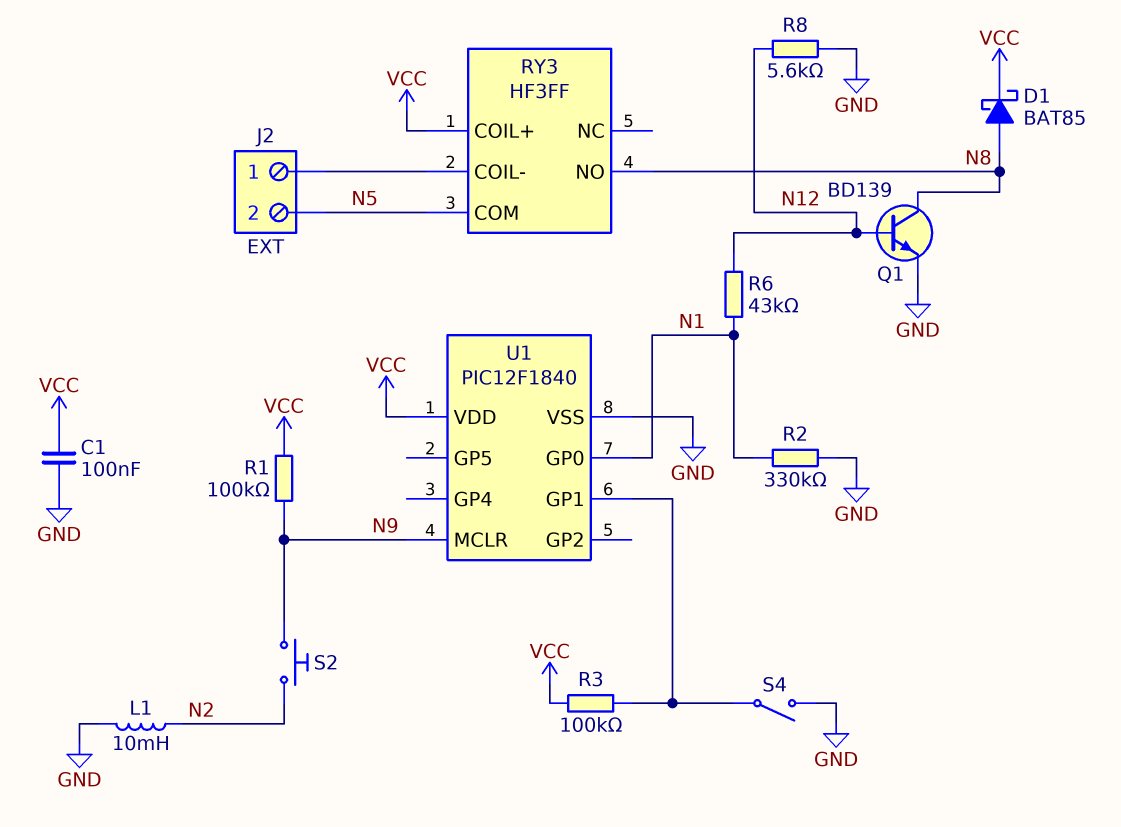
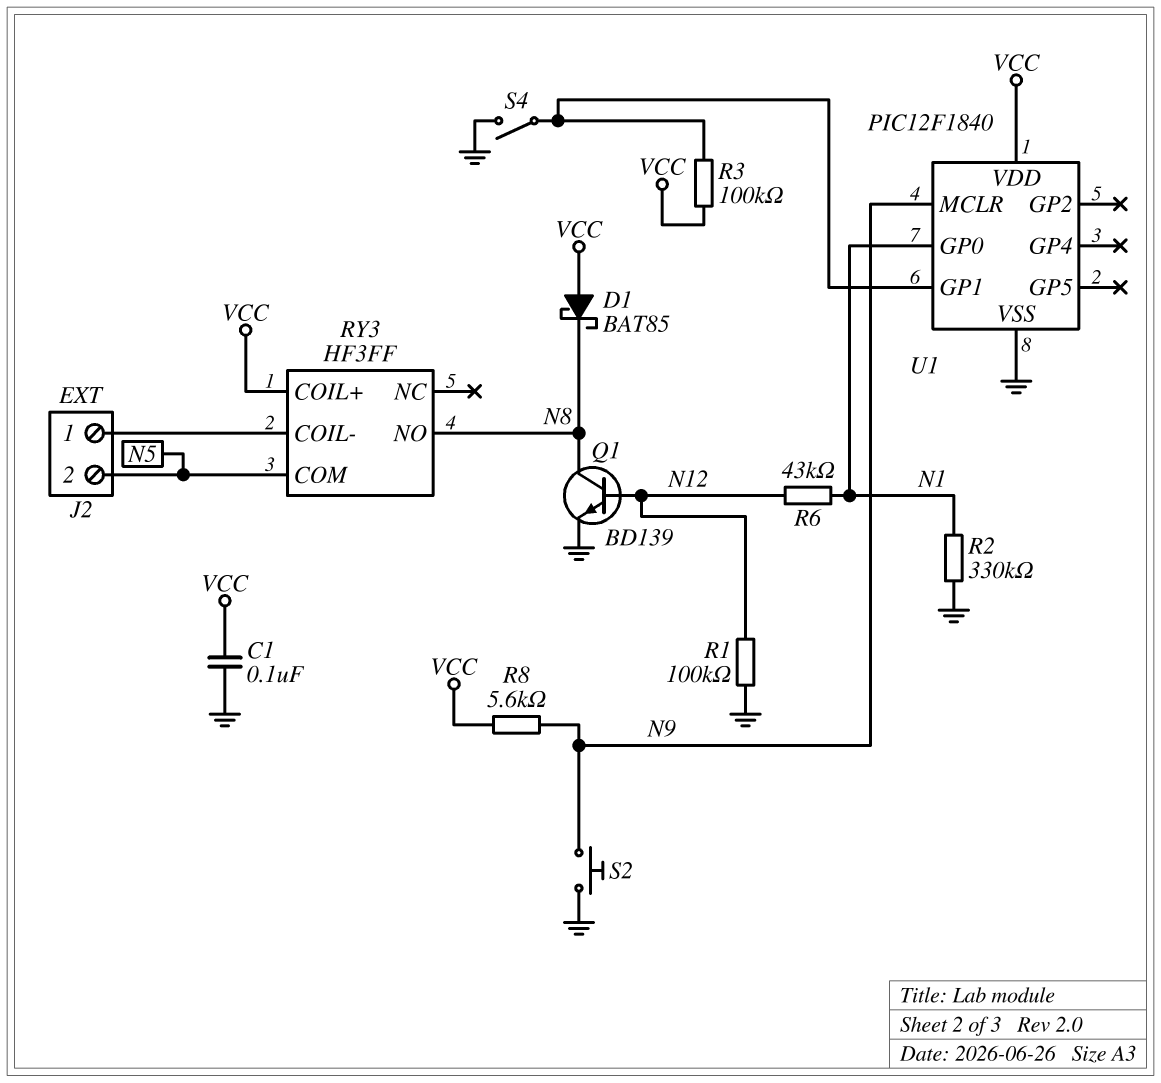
D1: schottky BAT85 (A N8, K VCC) -> schottky BAT85 (A VCC, K N8)
L1: 10mH (GND, N2) -> none
R1: 100k (N9, VCC) -> 100k (GND, N12)
R8: 5.6k (GND, N12) -> 5.6k (N9, VCC)
S2: button (N2, N9) -> button (GND, N9)

